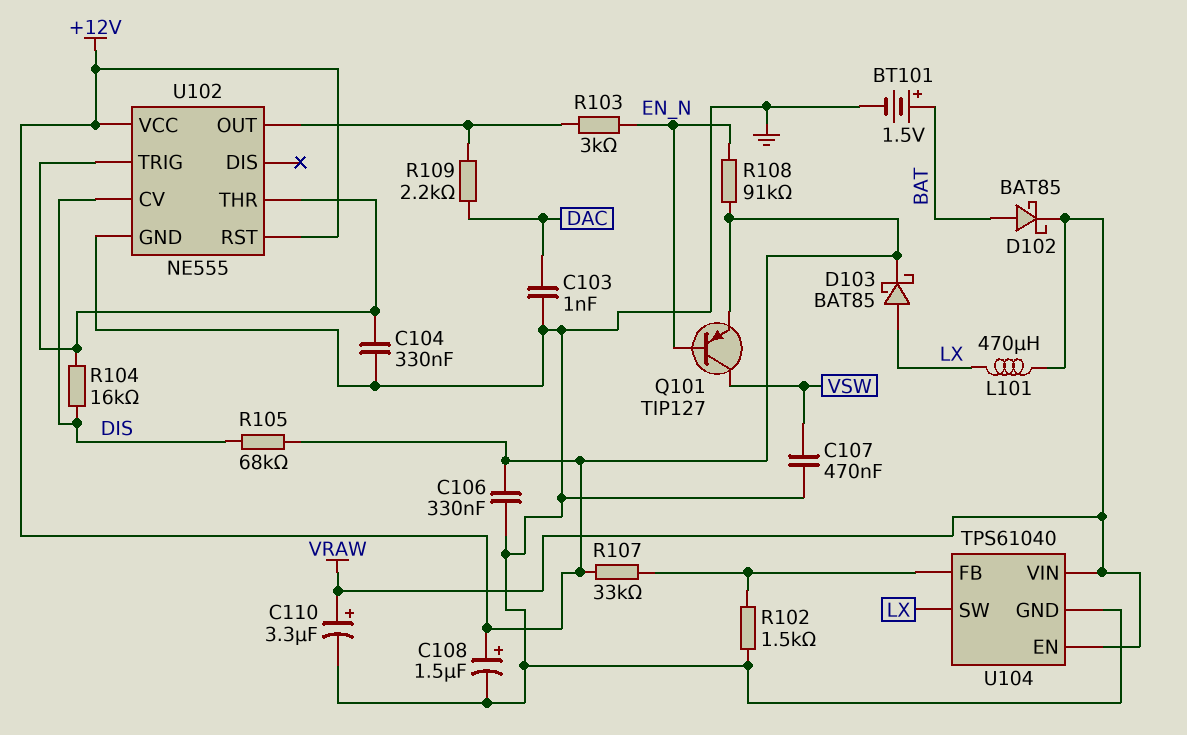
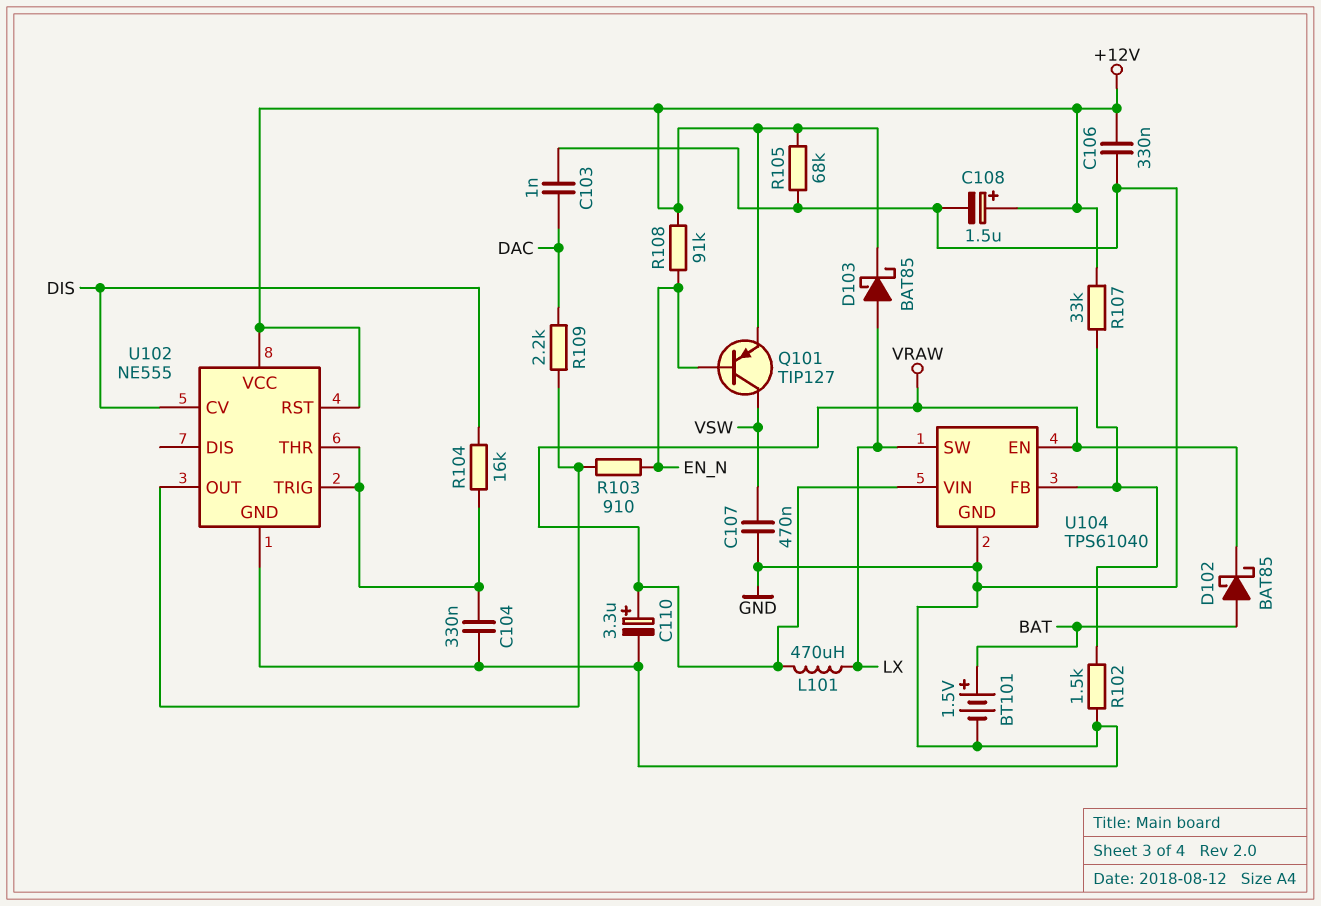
R103: 3k (EN_N, U102/OUT) -> 910 (EN_N, U102/OUT)
R105: 68k (+12V, DIS) -> 68k (+12V, GND)

